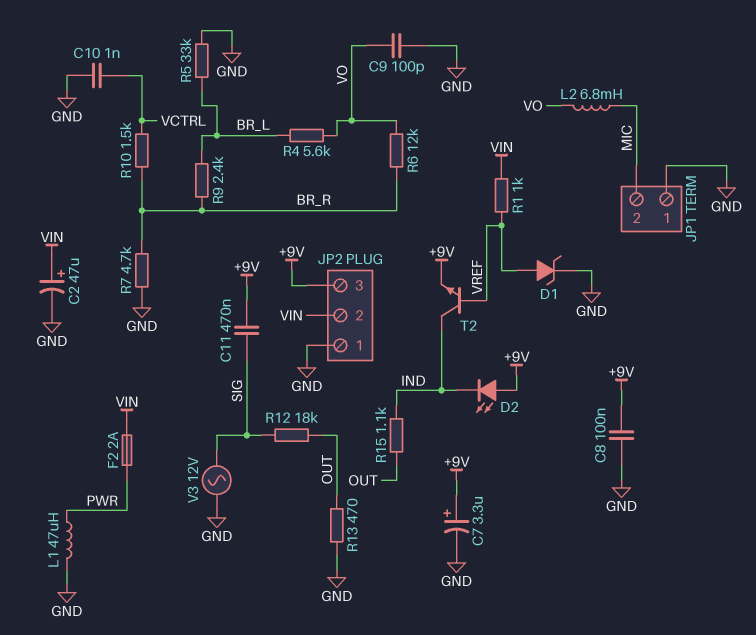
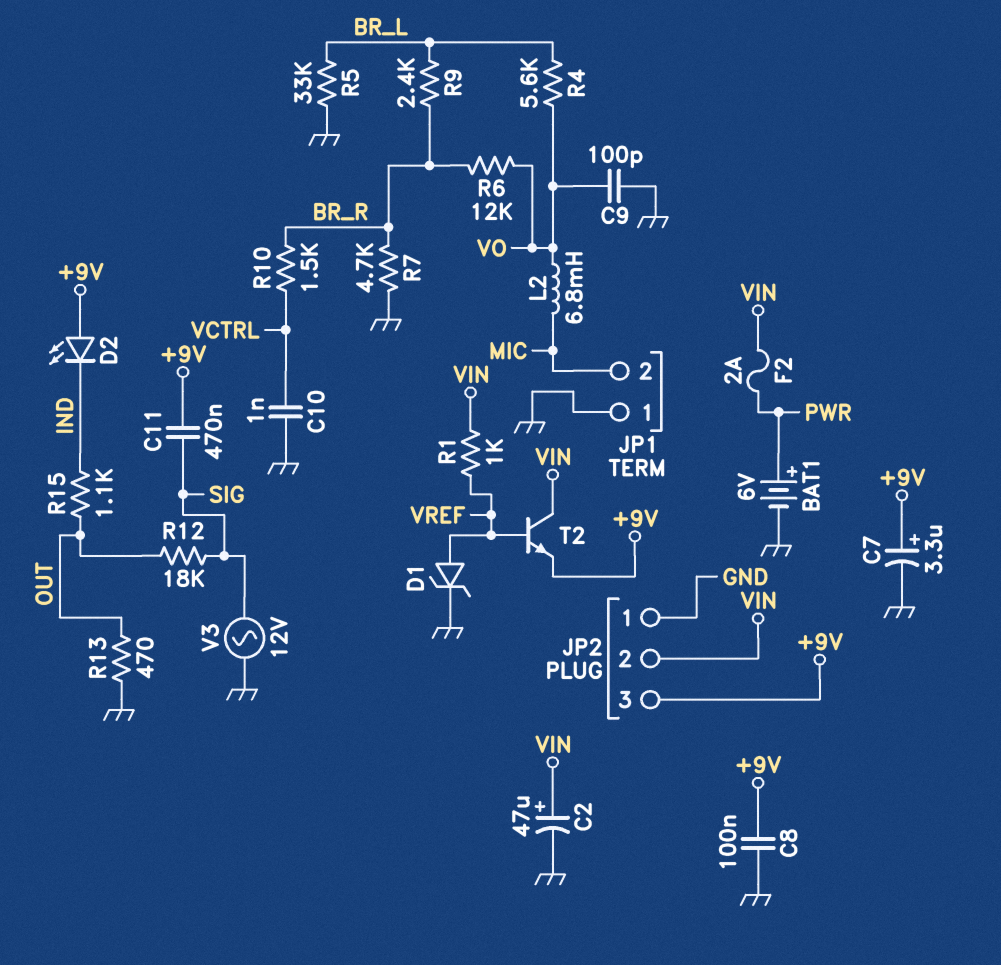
BAT1: none -> 6V (plus PWR, minus GND)
L1: 47uH (GND, PWR) -> none
T2: NPN (B VREF, C IND, E +9V) -> NPN (B VREF, C VIN, E +9V)

